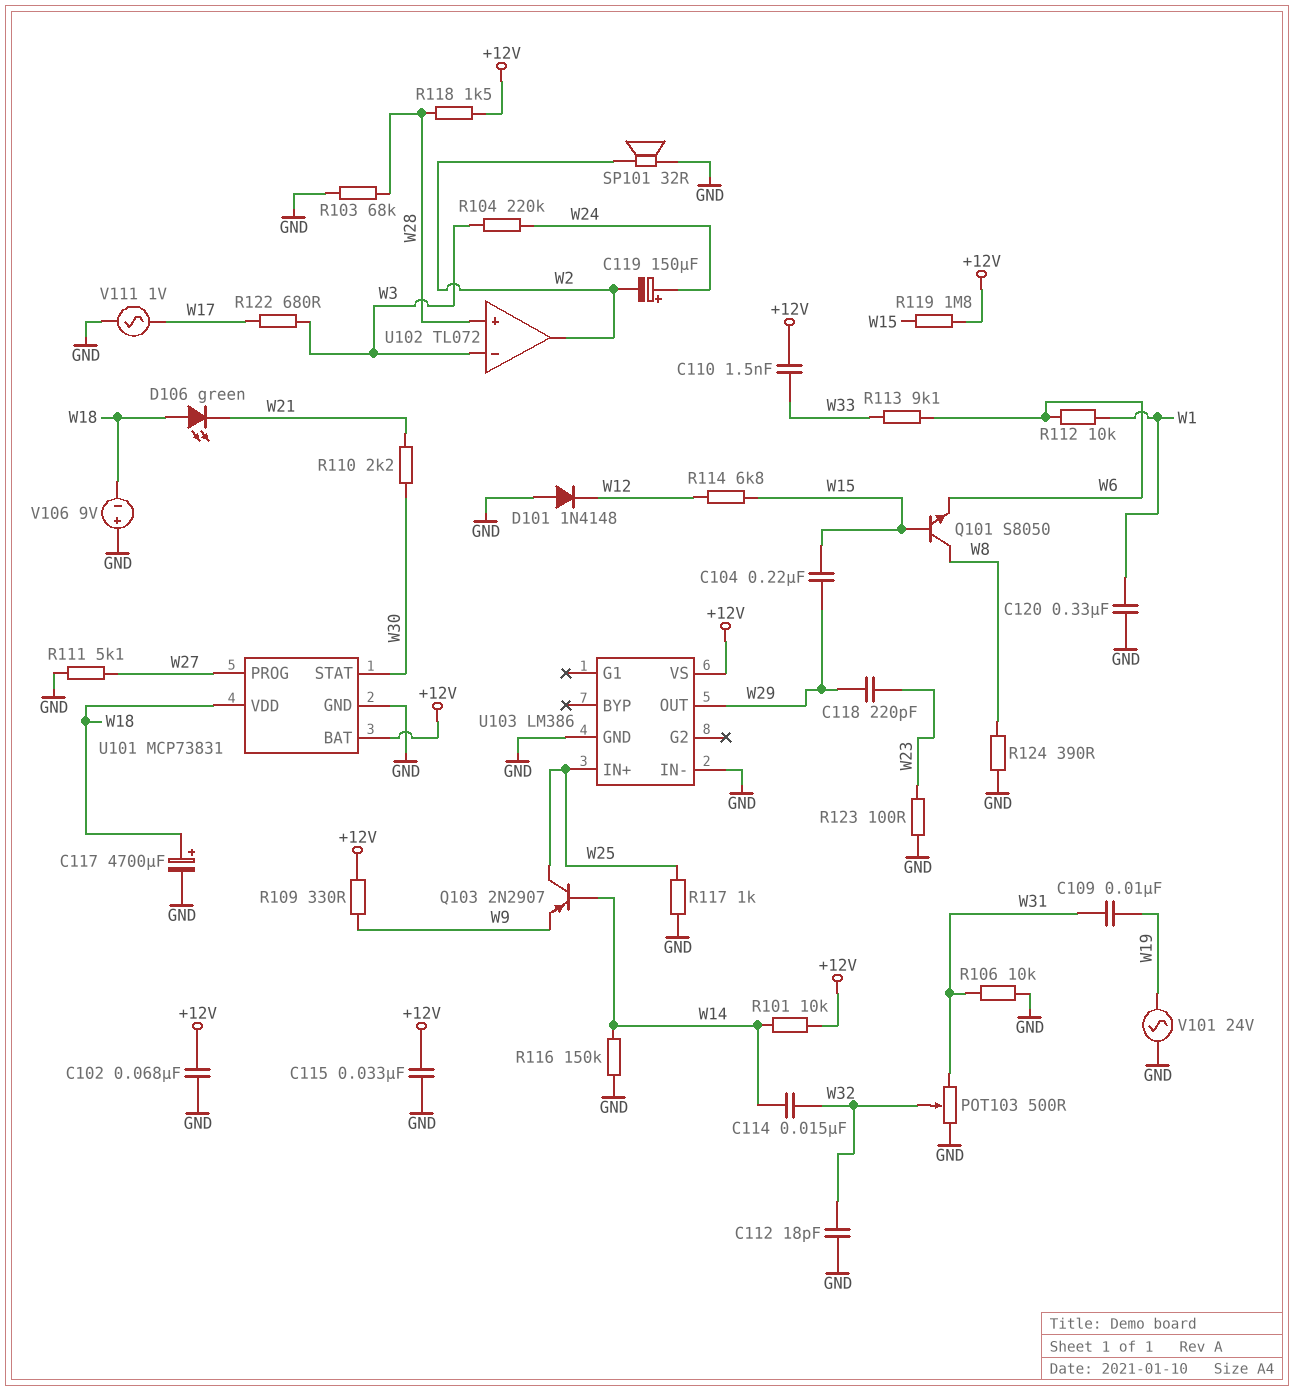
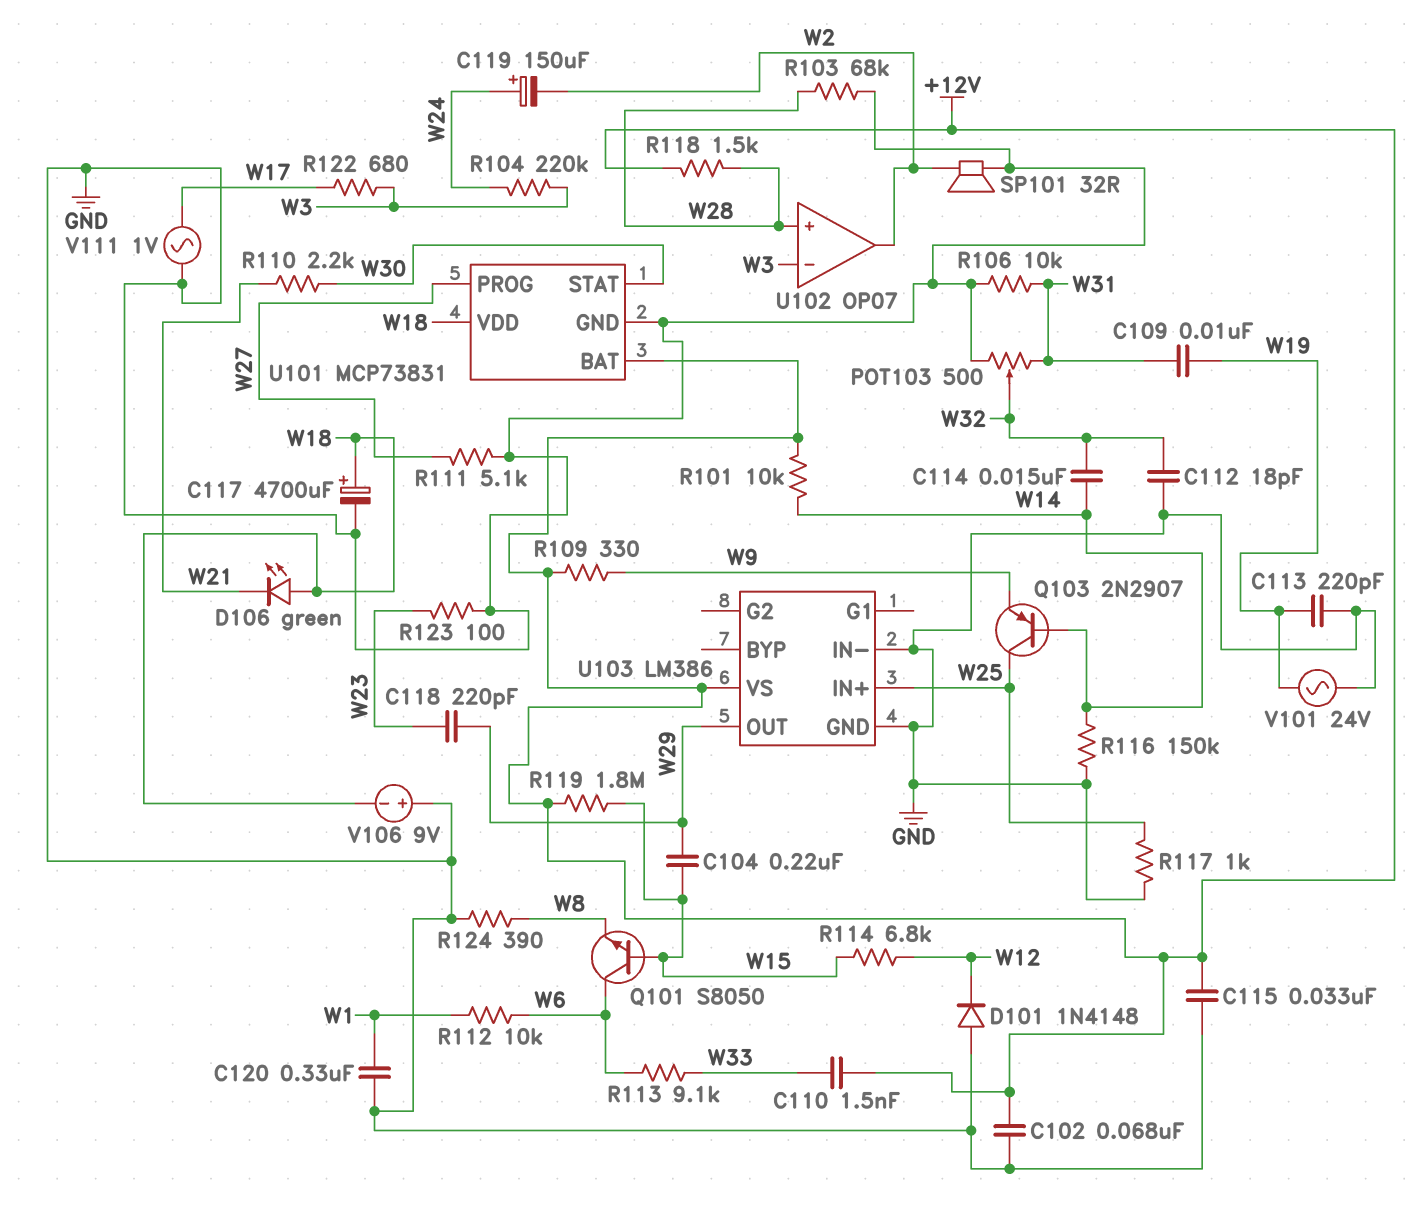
C113: none -> 220pF (GND, W19)
Q101: NPN S8050 (B W15, C W8, E W6) -> NPN S8050 (B W15, C W6, E W8)
U102: TL072 -> OP07

